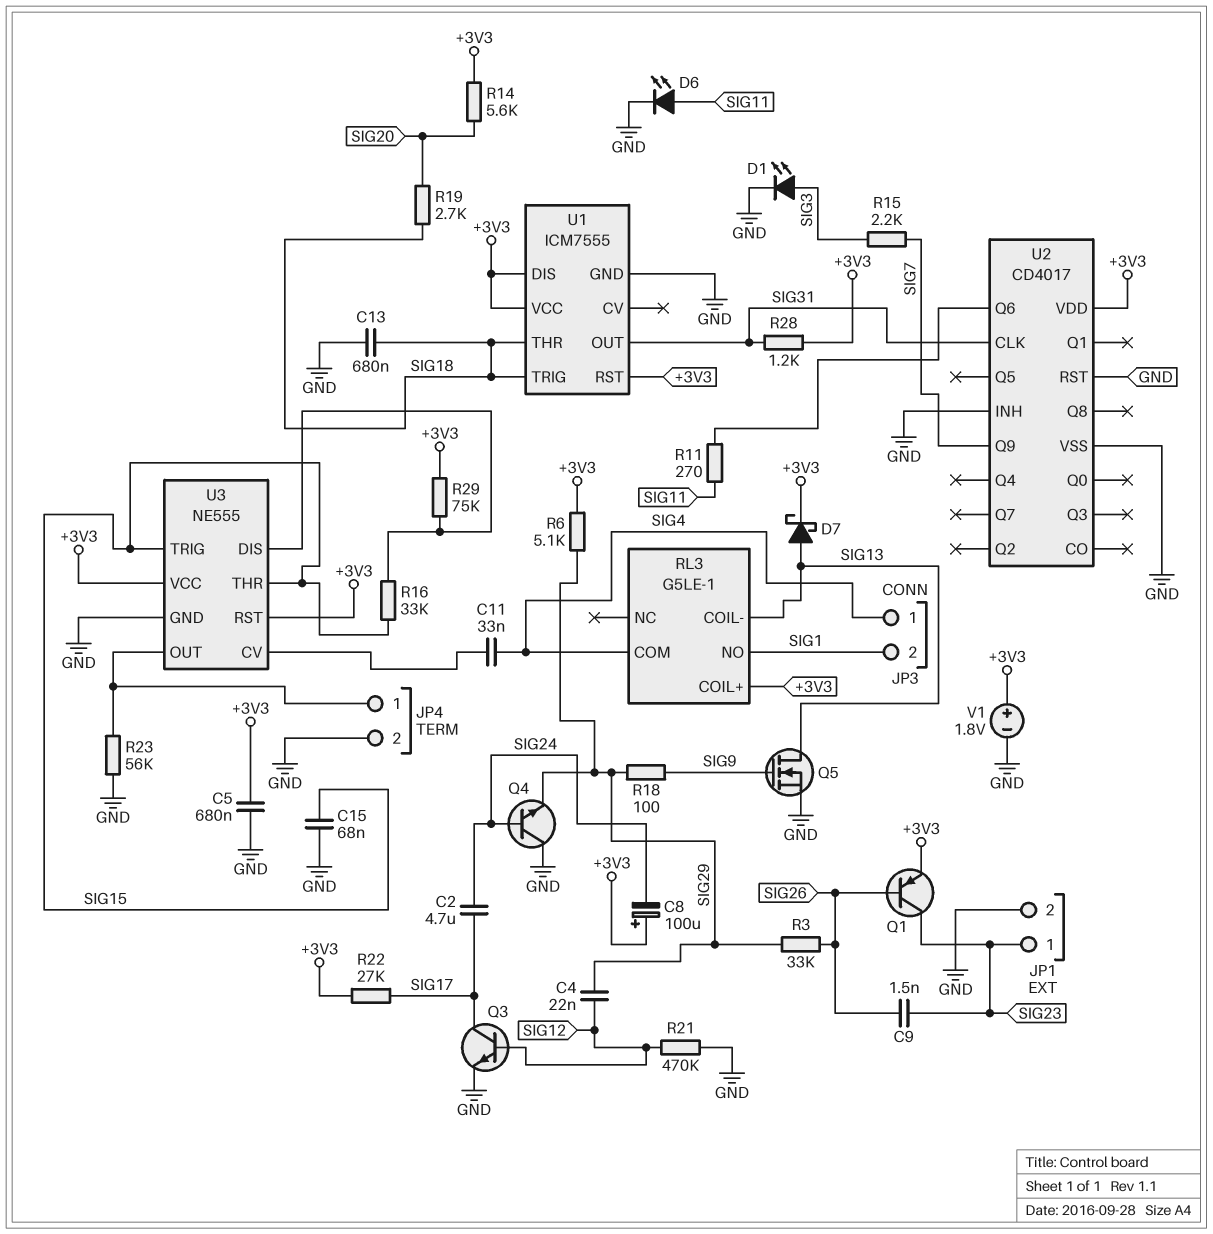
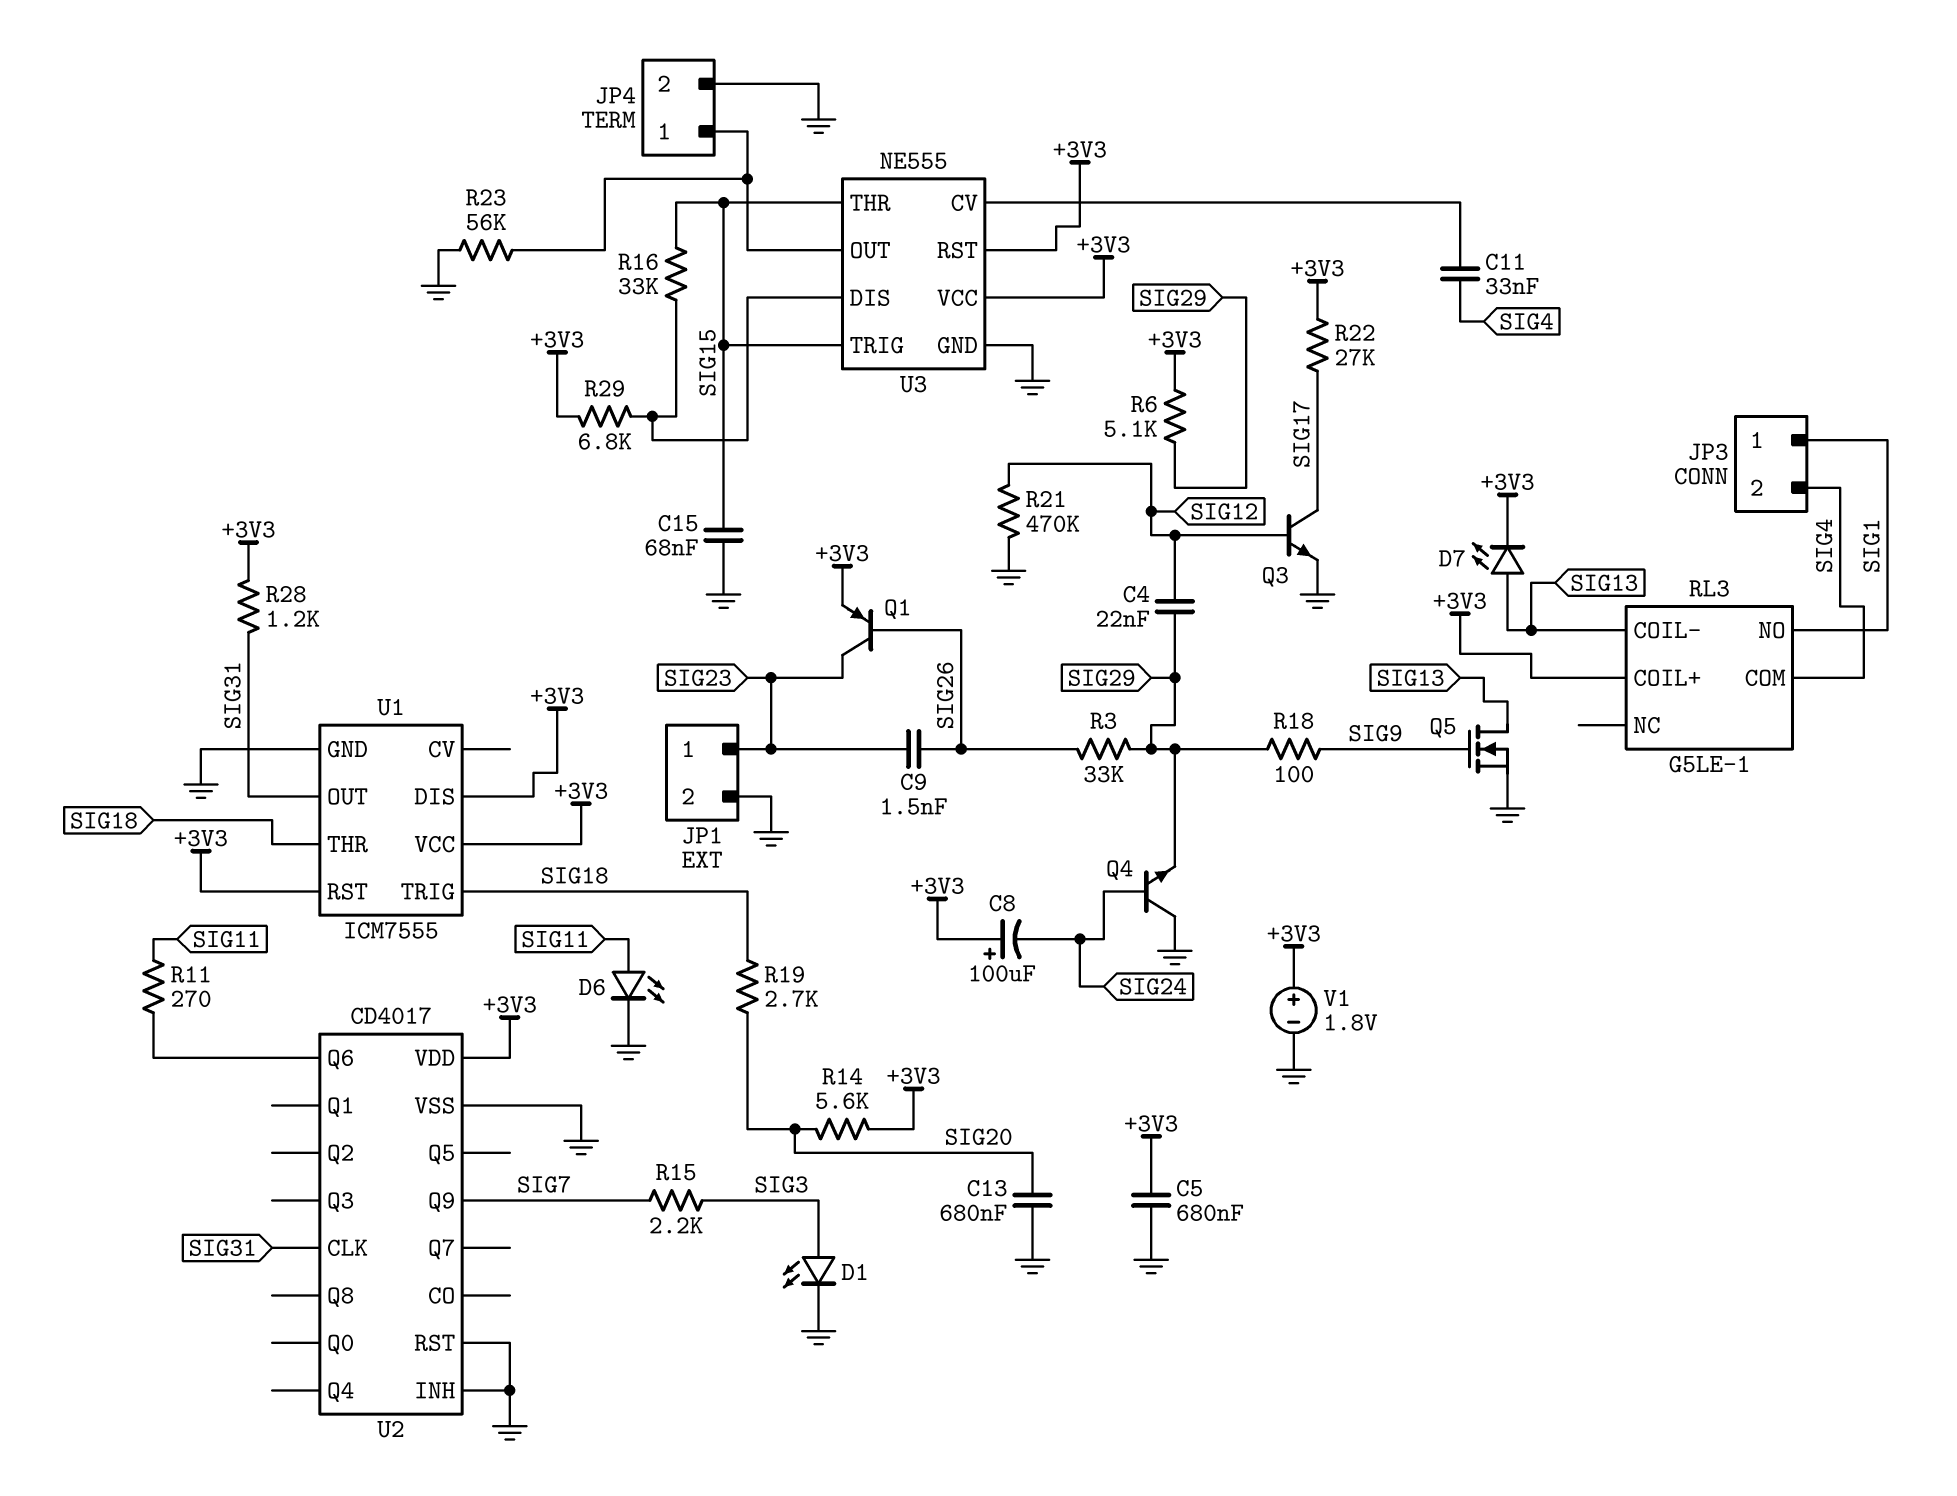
C2: 4.7uF (SIG17, SIG24) -> none
C13: 680nF (GND, SIG18) -> 680nF (GND, SIG20)
D7: schottky (A SIG13, K +3V3) -> LED (A SIG13, K +3V3)
JP3 pin 1: SIG4 -> SIG1
JP3 pin 2: SIG1 -> SIG4
R29: 75k (+3V3, U3/DIS) -> 6.8k (+3V3, U3/DIS)

